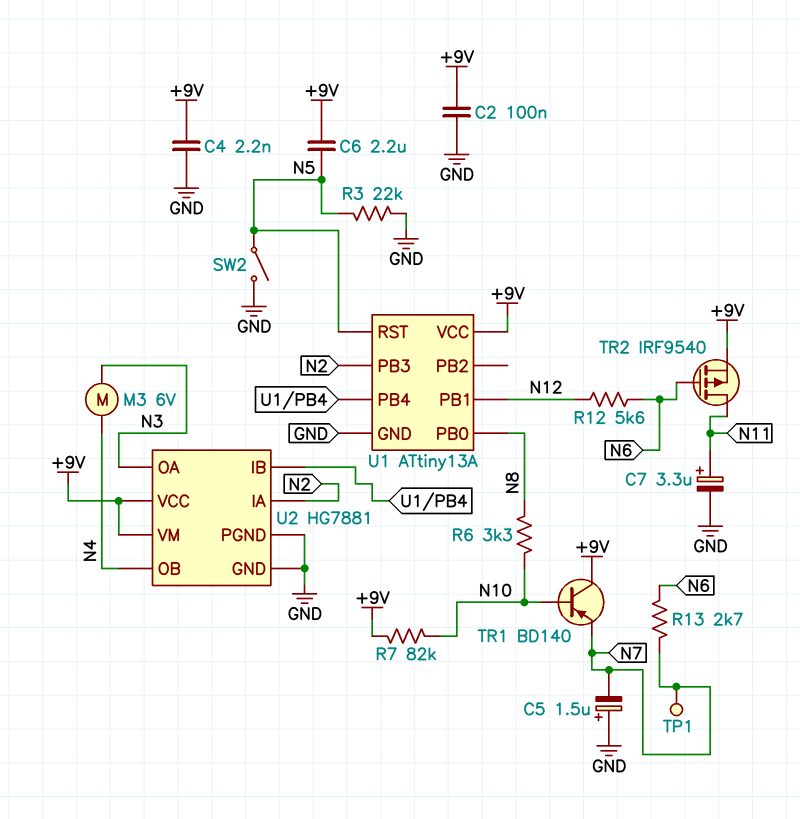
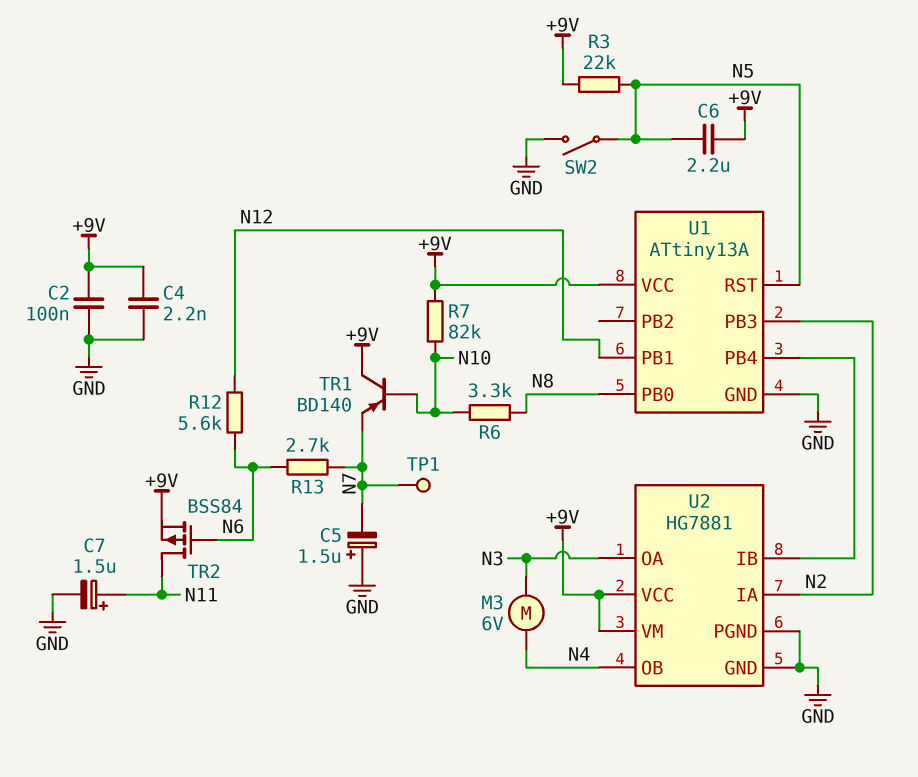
C7: 3.3uF (plus N11, minus GND) -> 1.5uF (plus N11, minus GND)
R3: 22k (GND, N5) -> 22k (+9V, N5)
TR2: PMOS IRF9540 (G N6, D N11, S +9V) -> PMOS BSS84 (G N6, D N11, S +9V)

